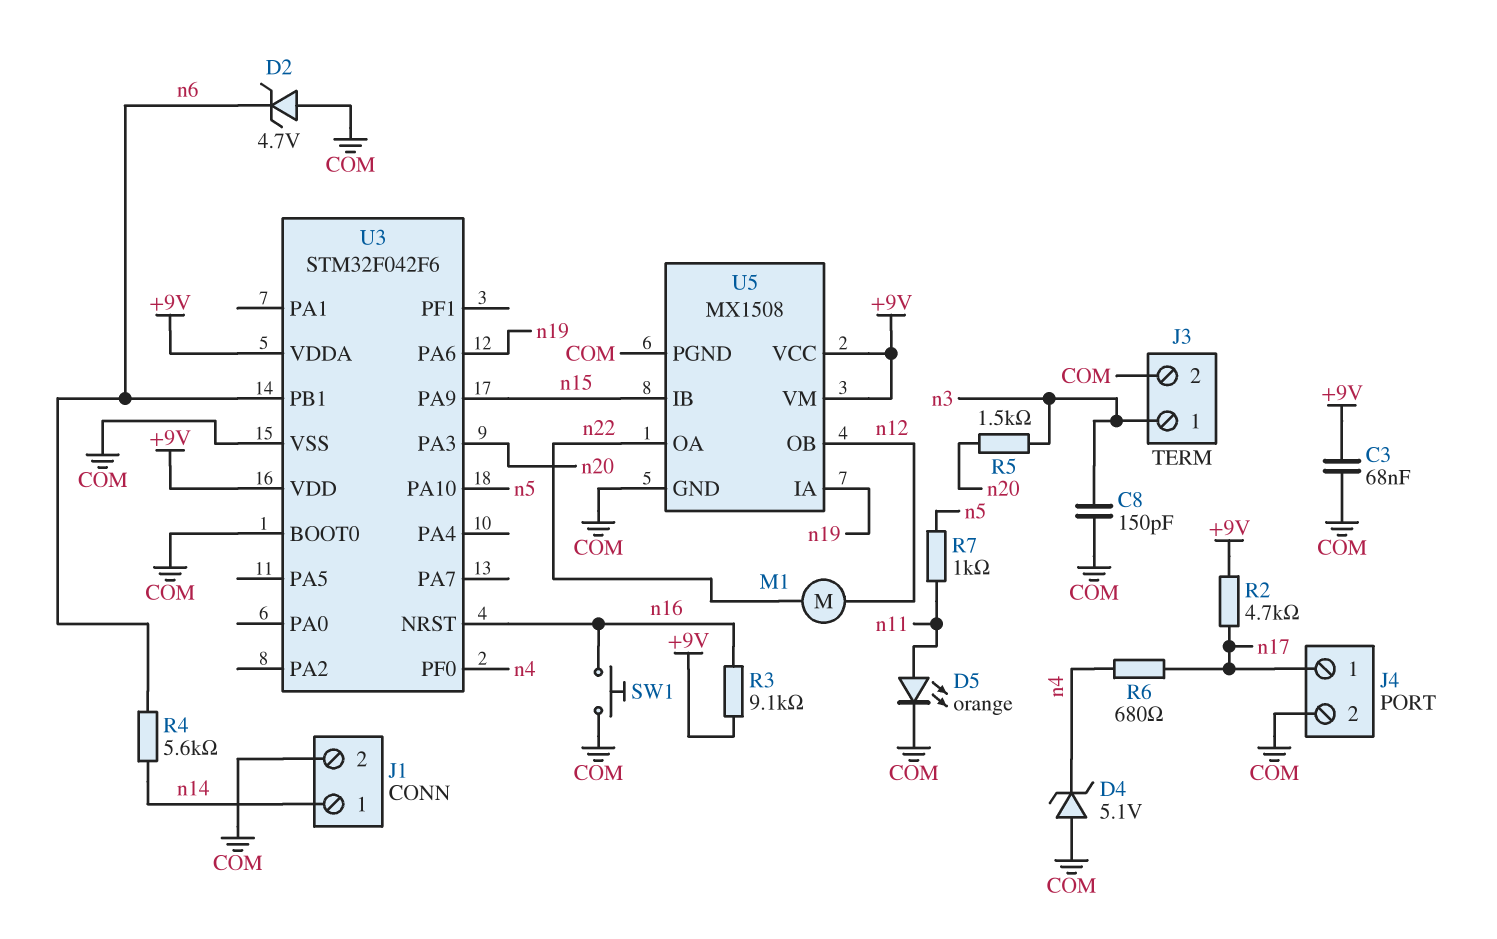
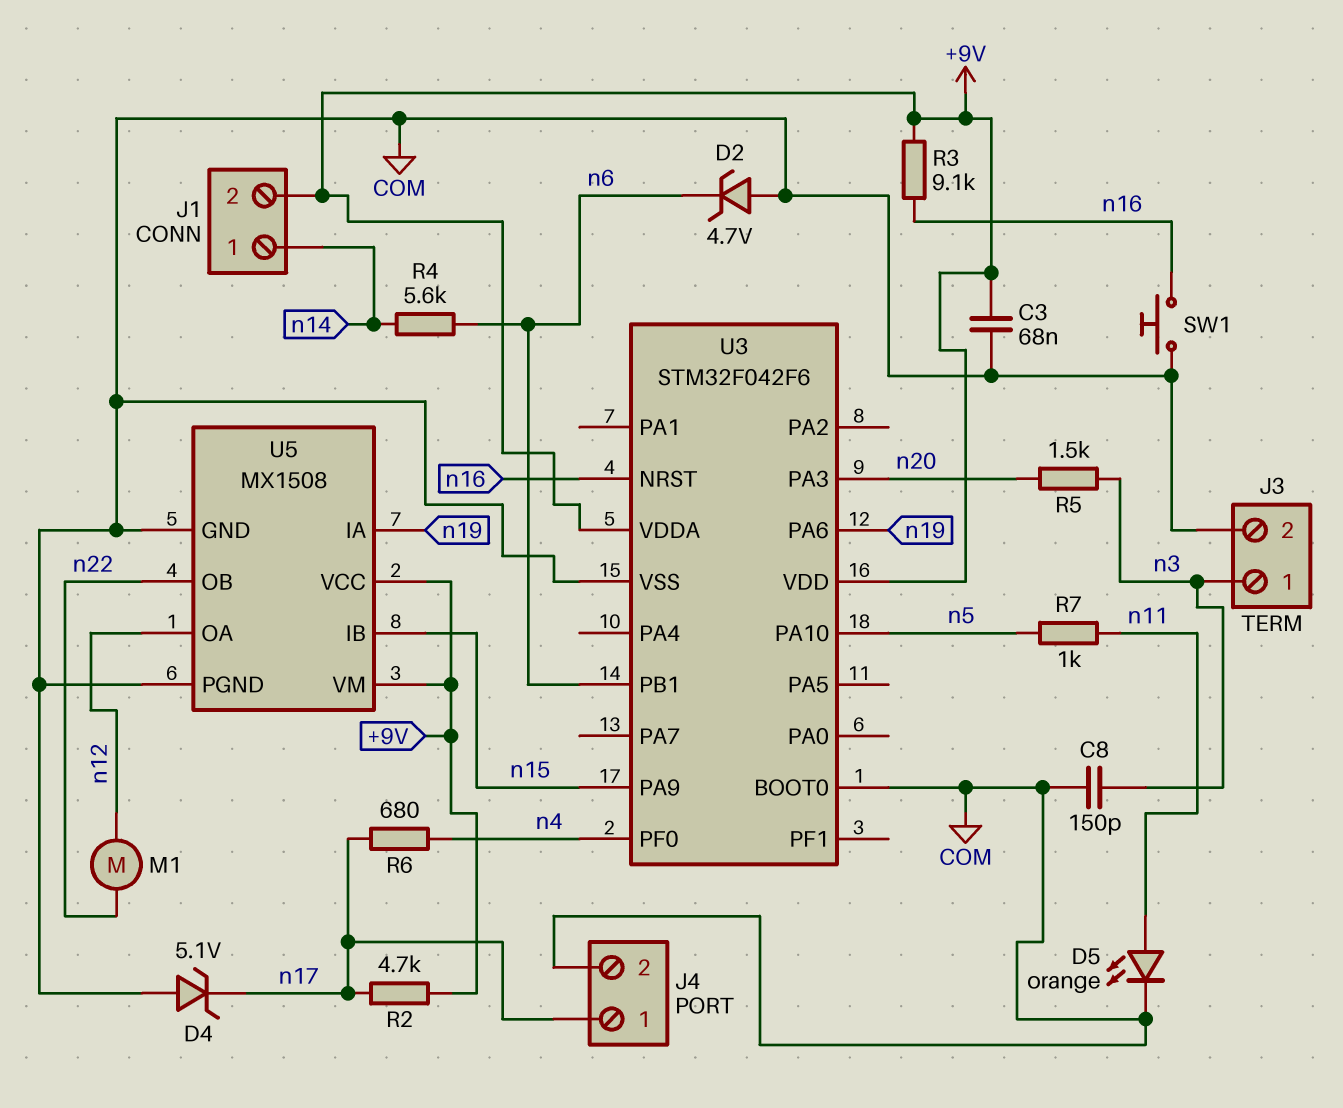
D4: zener 5.1V (A COM, K n4) -> zener 5.1V (A COM, K n17)
J1 pin 2: COM -> +9V
U5 pin OA: n22 -> n12
U5 pin OB: n12 -> n22

